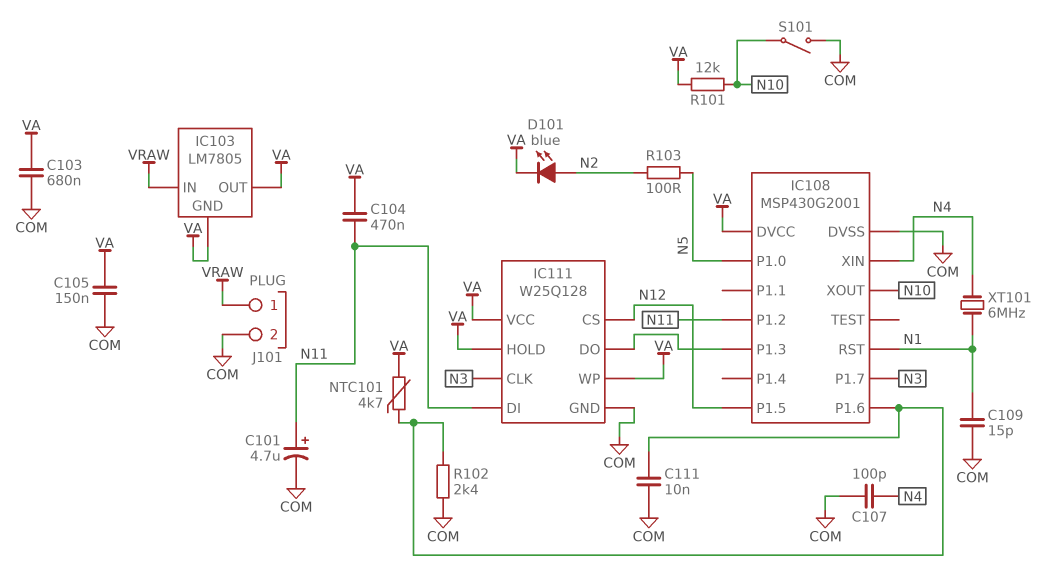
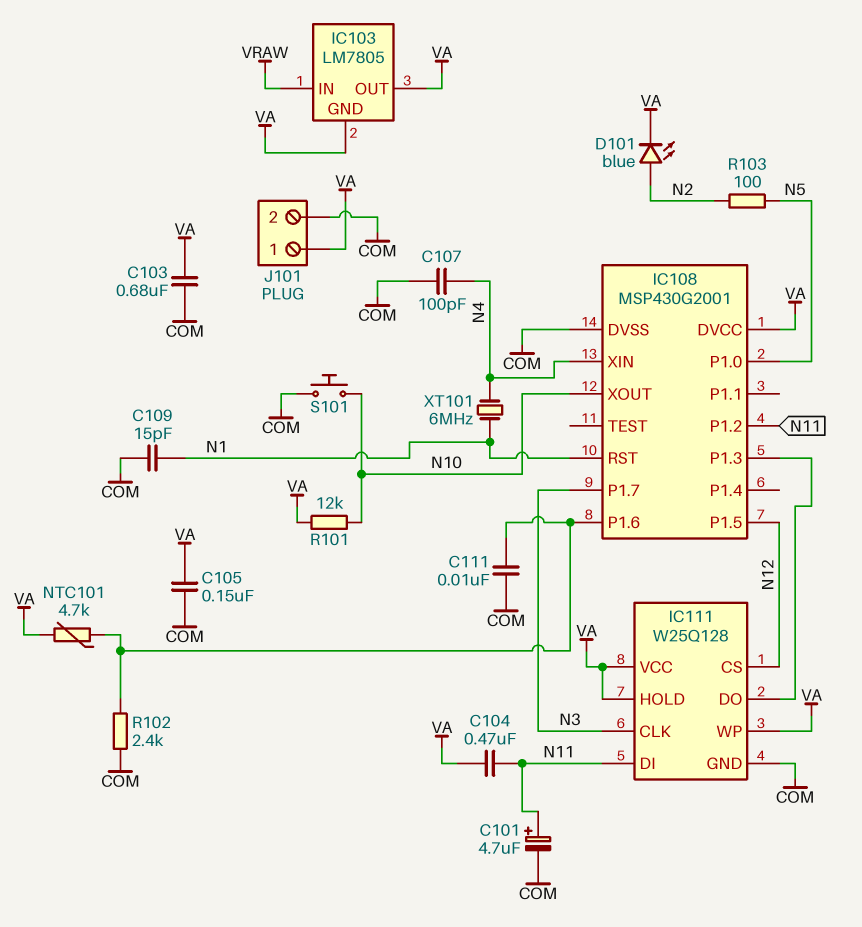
J101 pin 1: VRAW -> VA
S101: switch (COM, N10) -> button (COM, N10)

